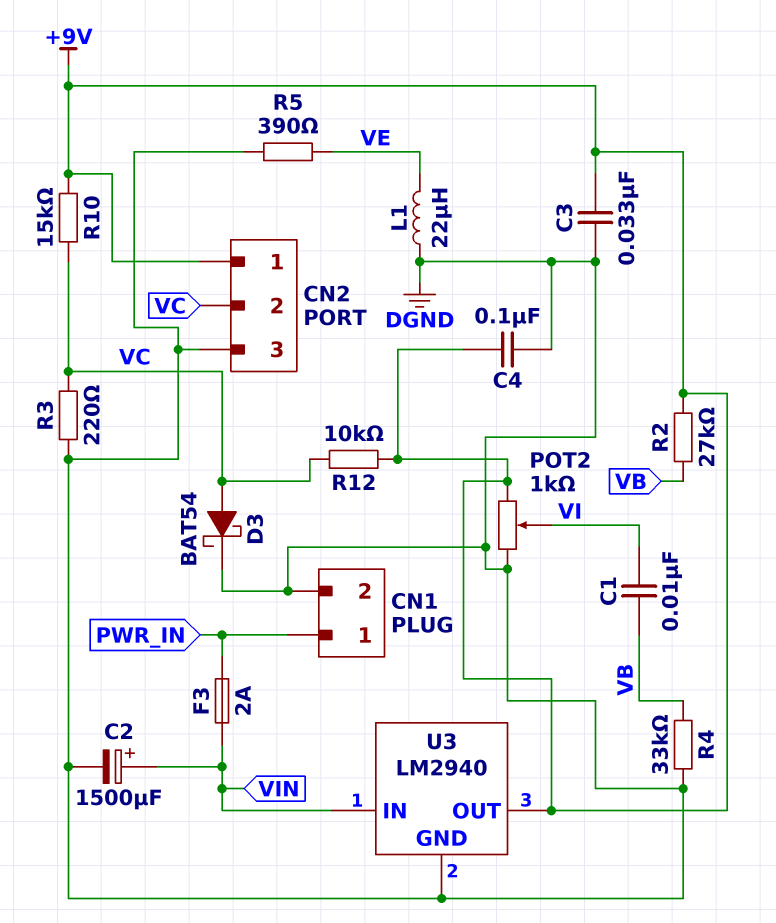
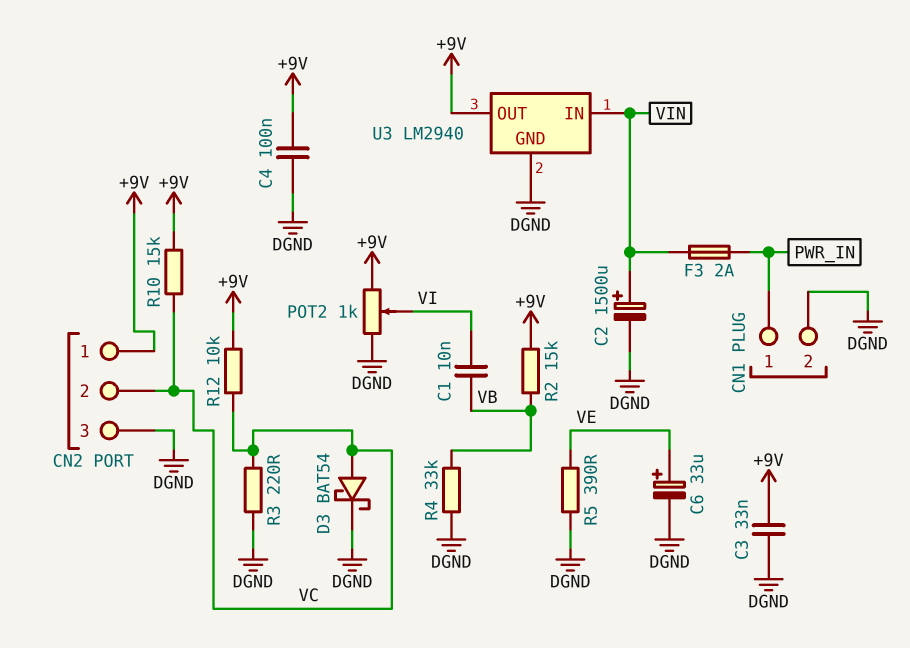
C6: none -> 33uF (plus VE, minus DGND)
L1: 22uH (DGND, VE) -> none
R2: 27k (+9V, VB) -> 15k (+9V, VB)

